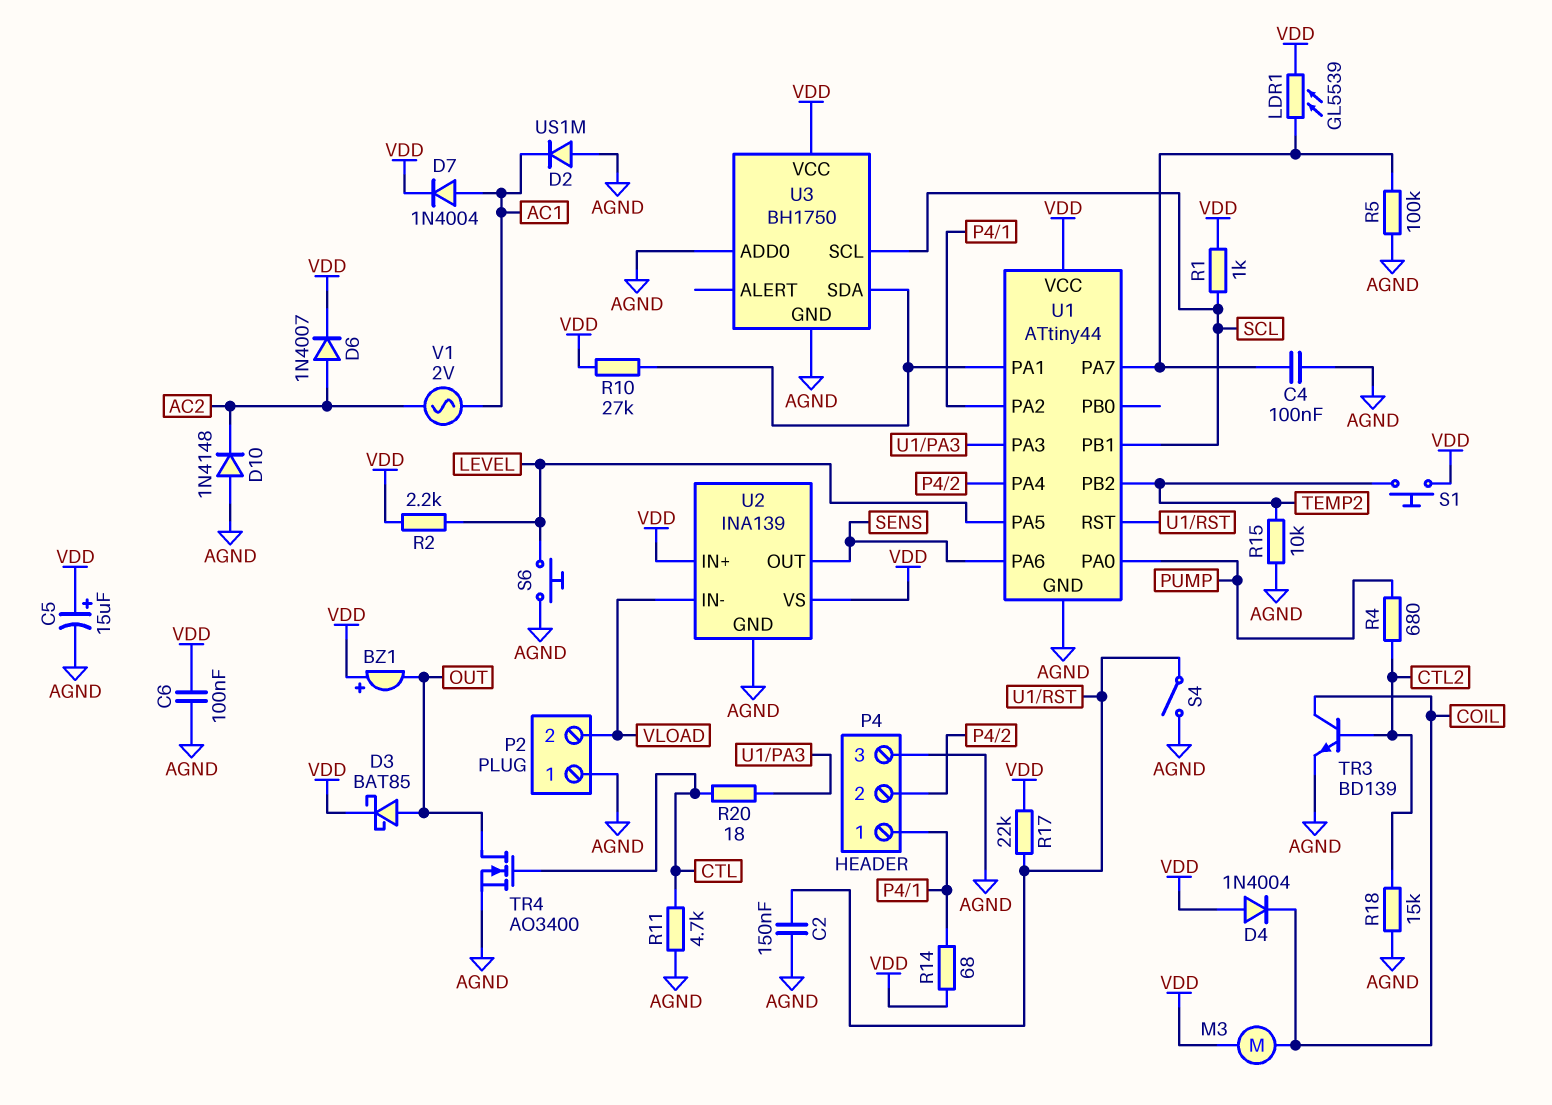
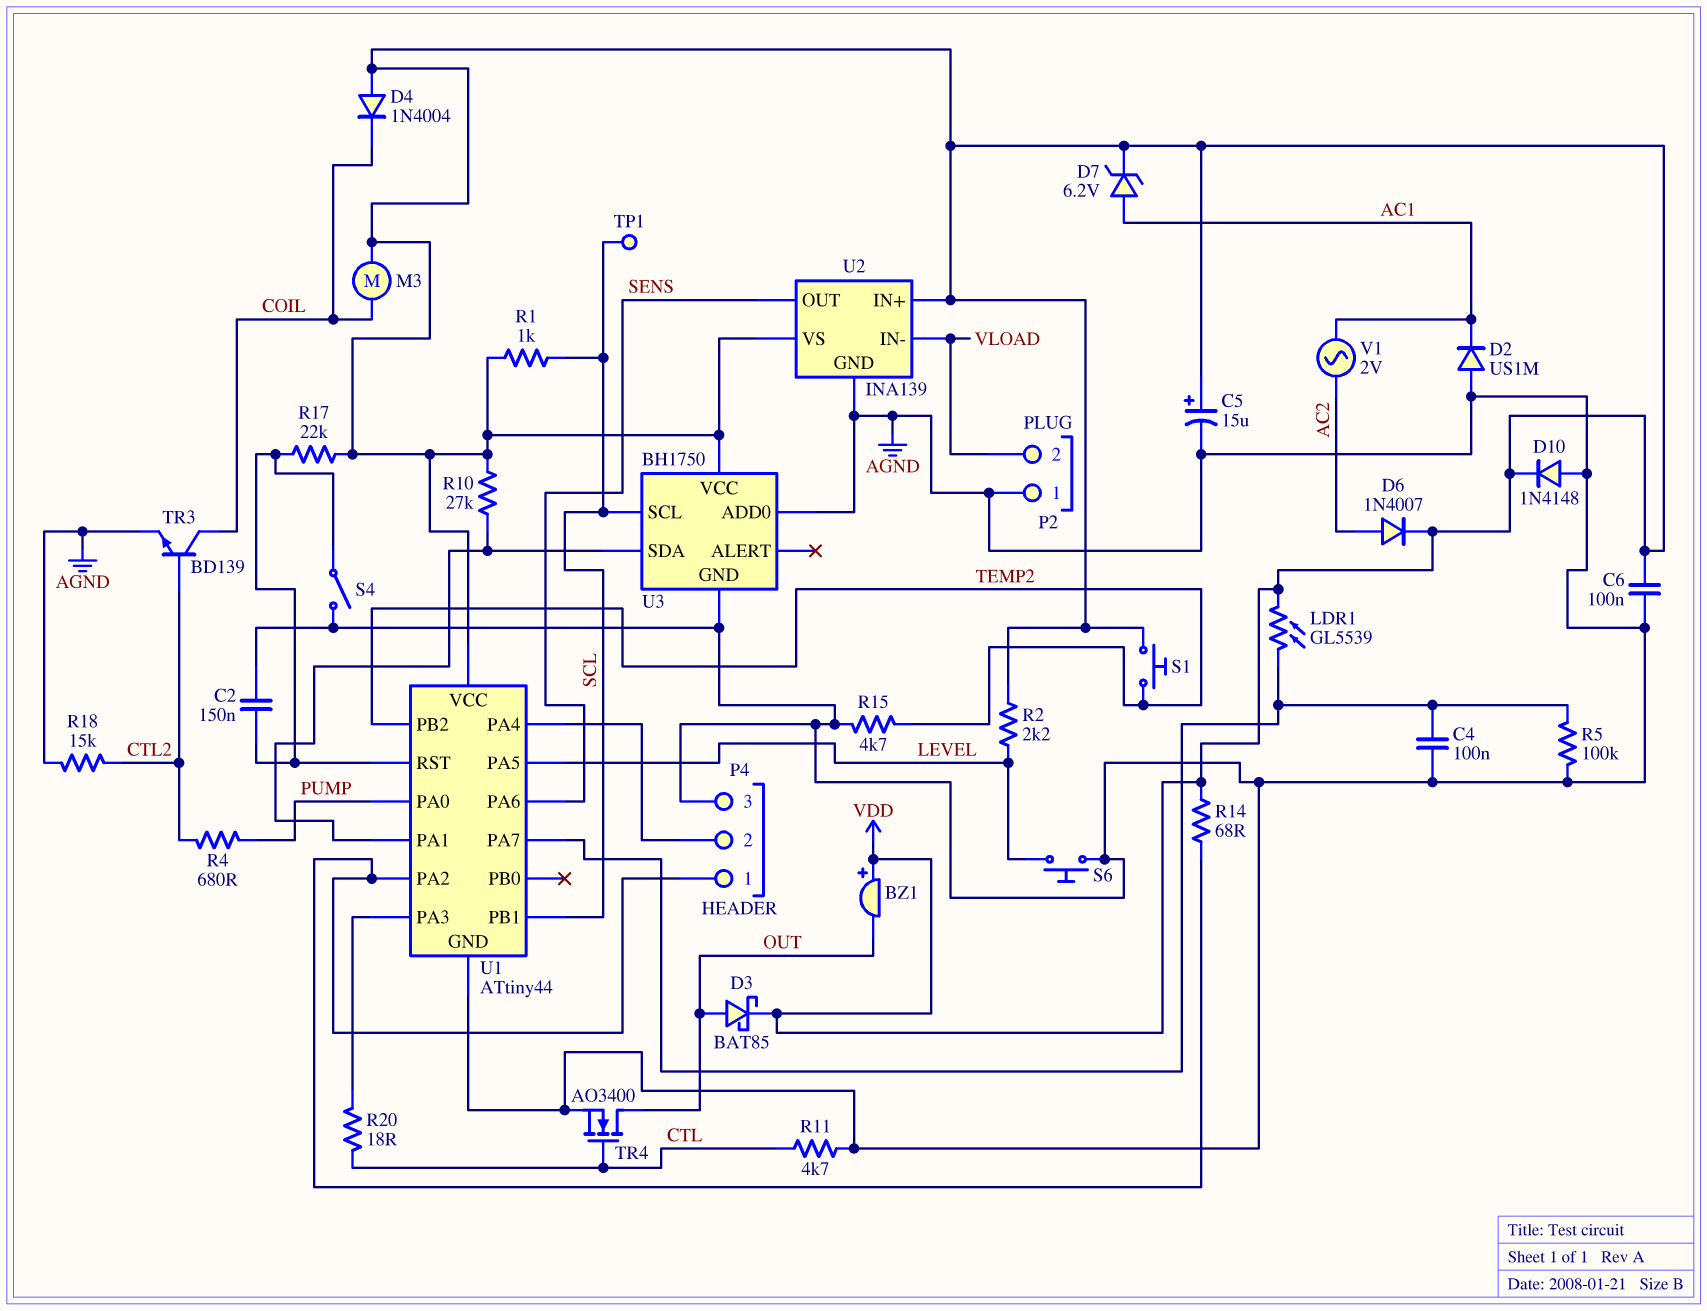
D7: diode 1N4004 (A AC1, K VDD) -> zener 6.2V (A AC1, K VDD)
D10: diode 1N4148 (A AGND, K AC2) -> diode 1N4148 (A AGND, K VDD)
R15: 10k (AGND, TEMP2) -> 4.7k (AGND, TEMP2)
TP1: none -> test point (SCL)

